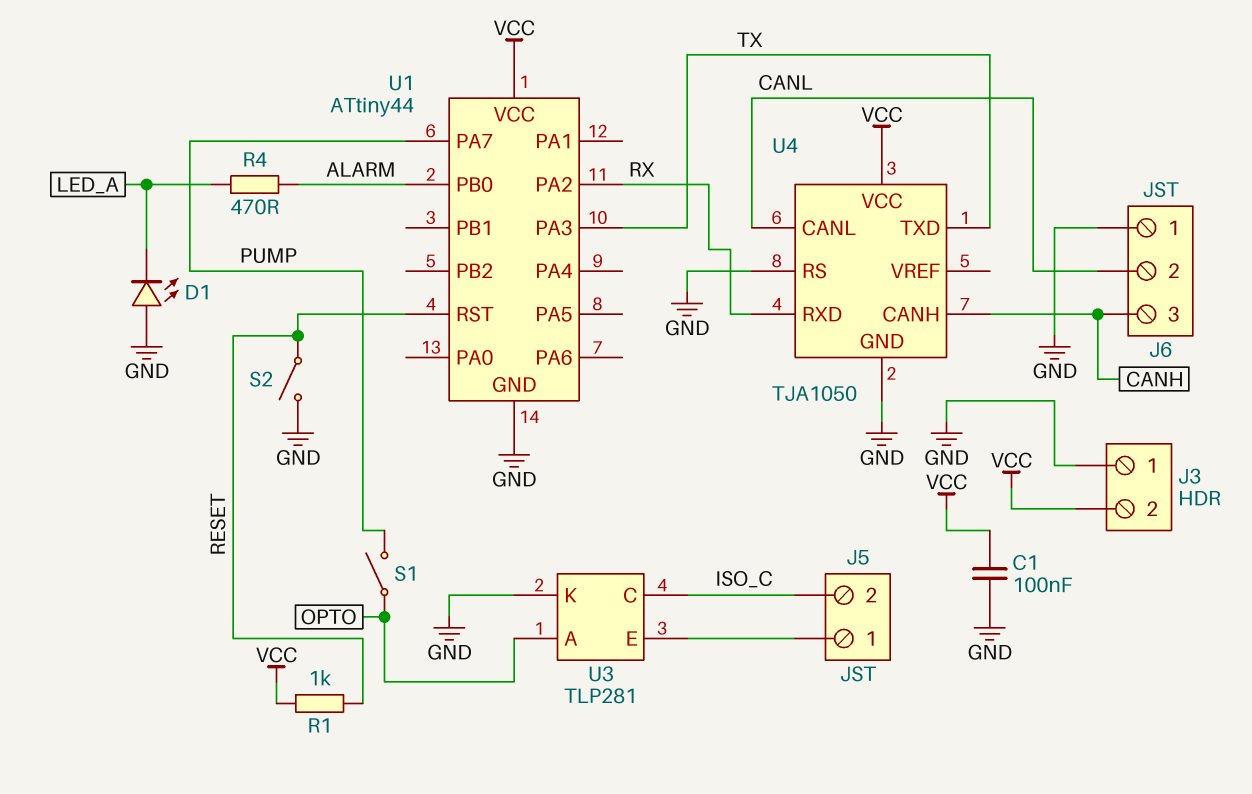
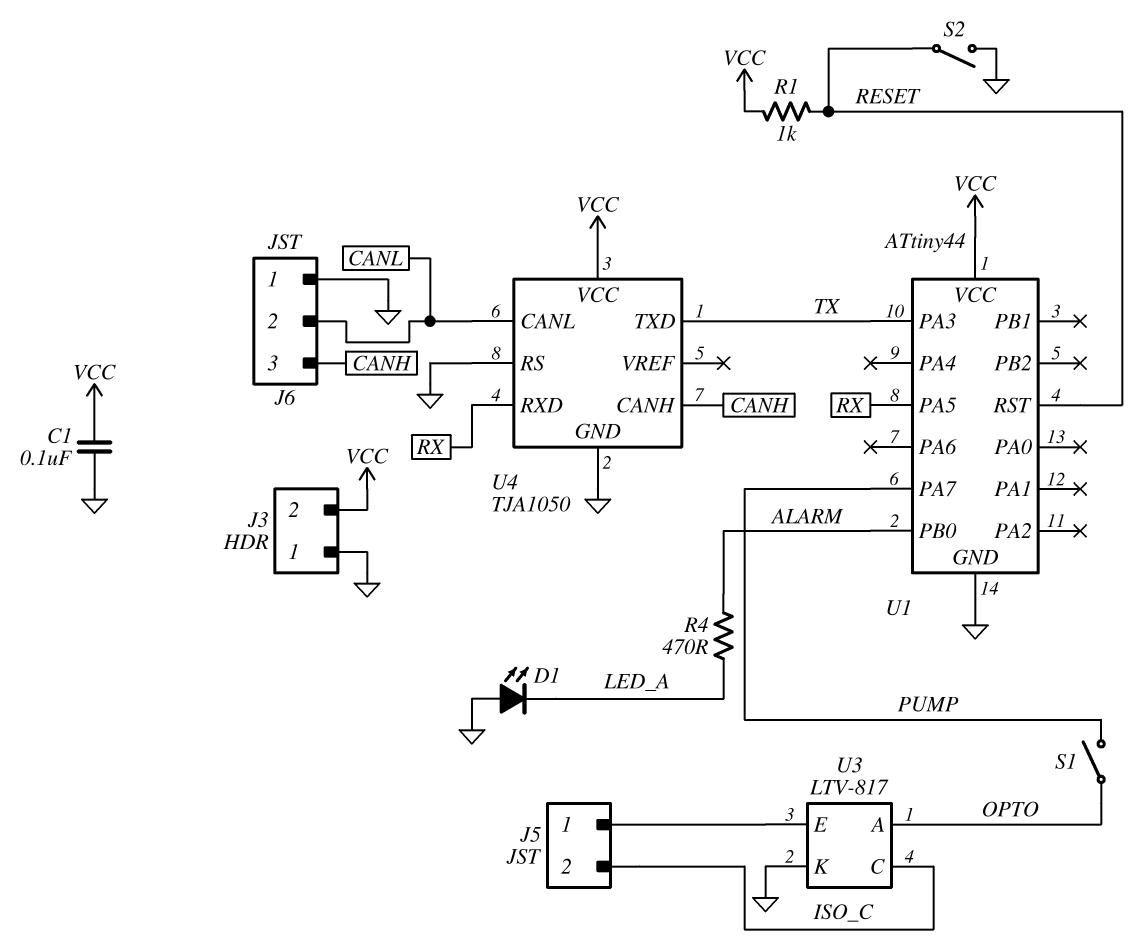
U1 pin PA2: RX -> none
U1 pin PA5: none -> RX
U3: TLP281 -> LTV-817

